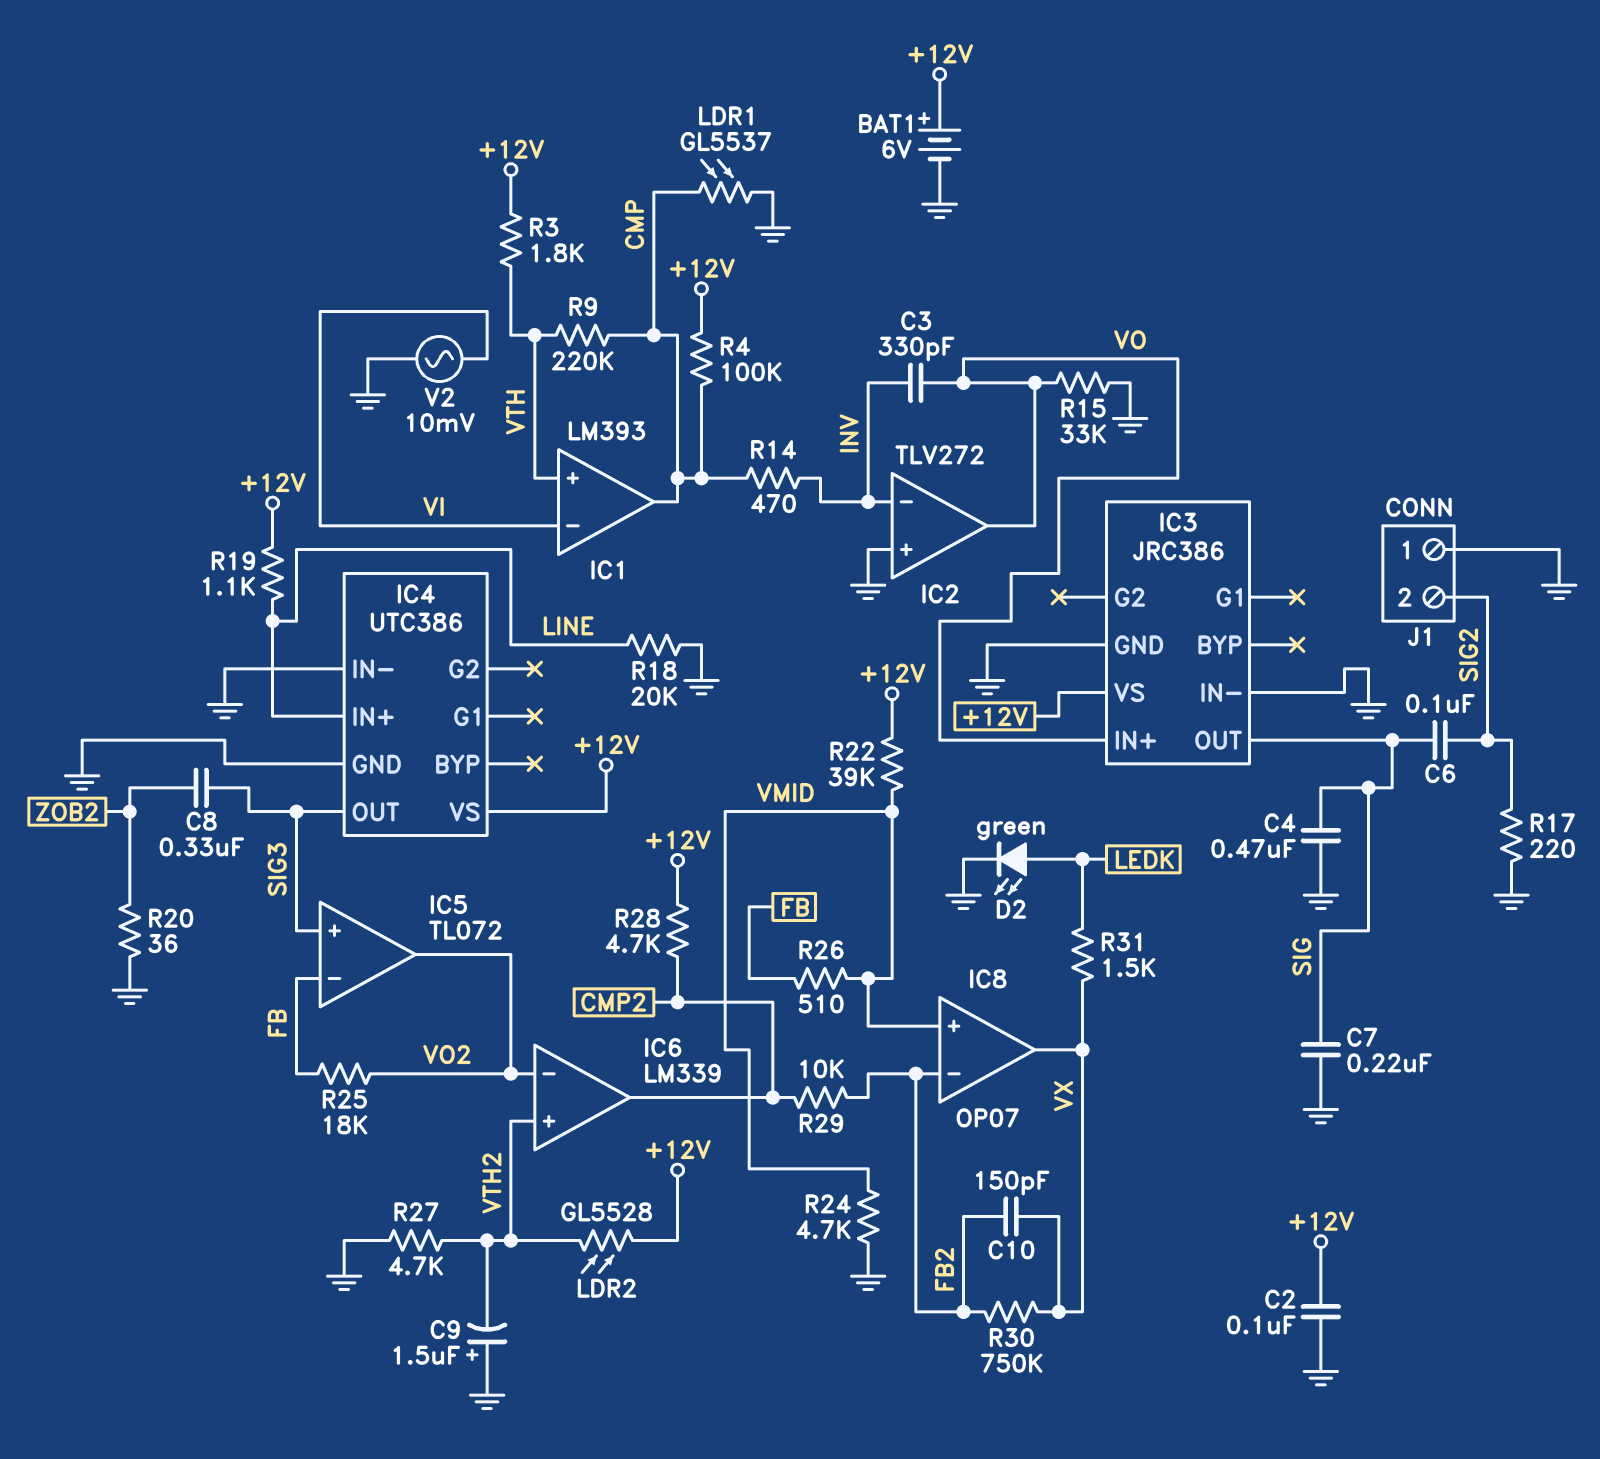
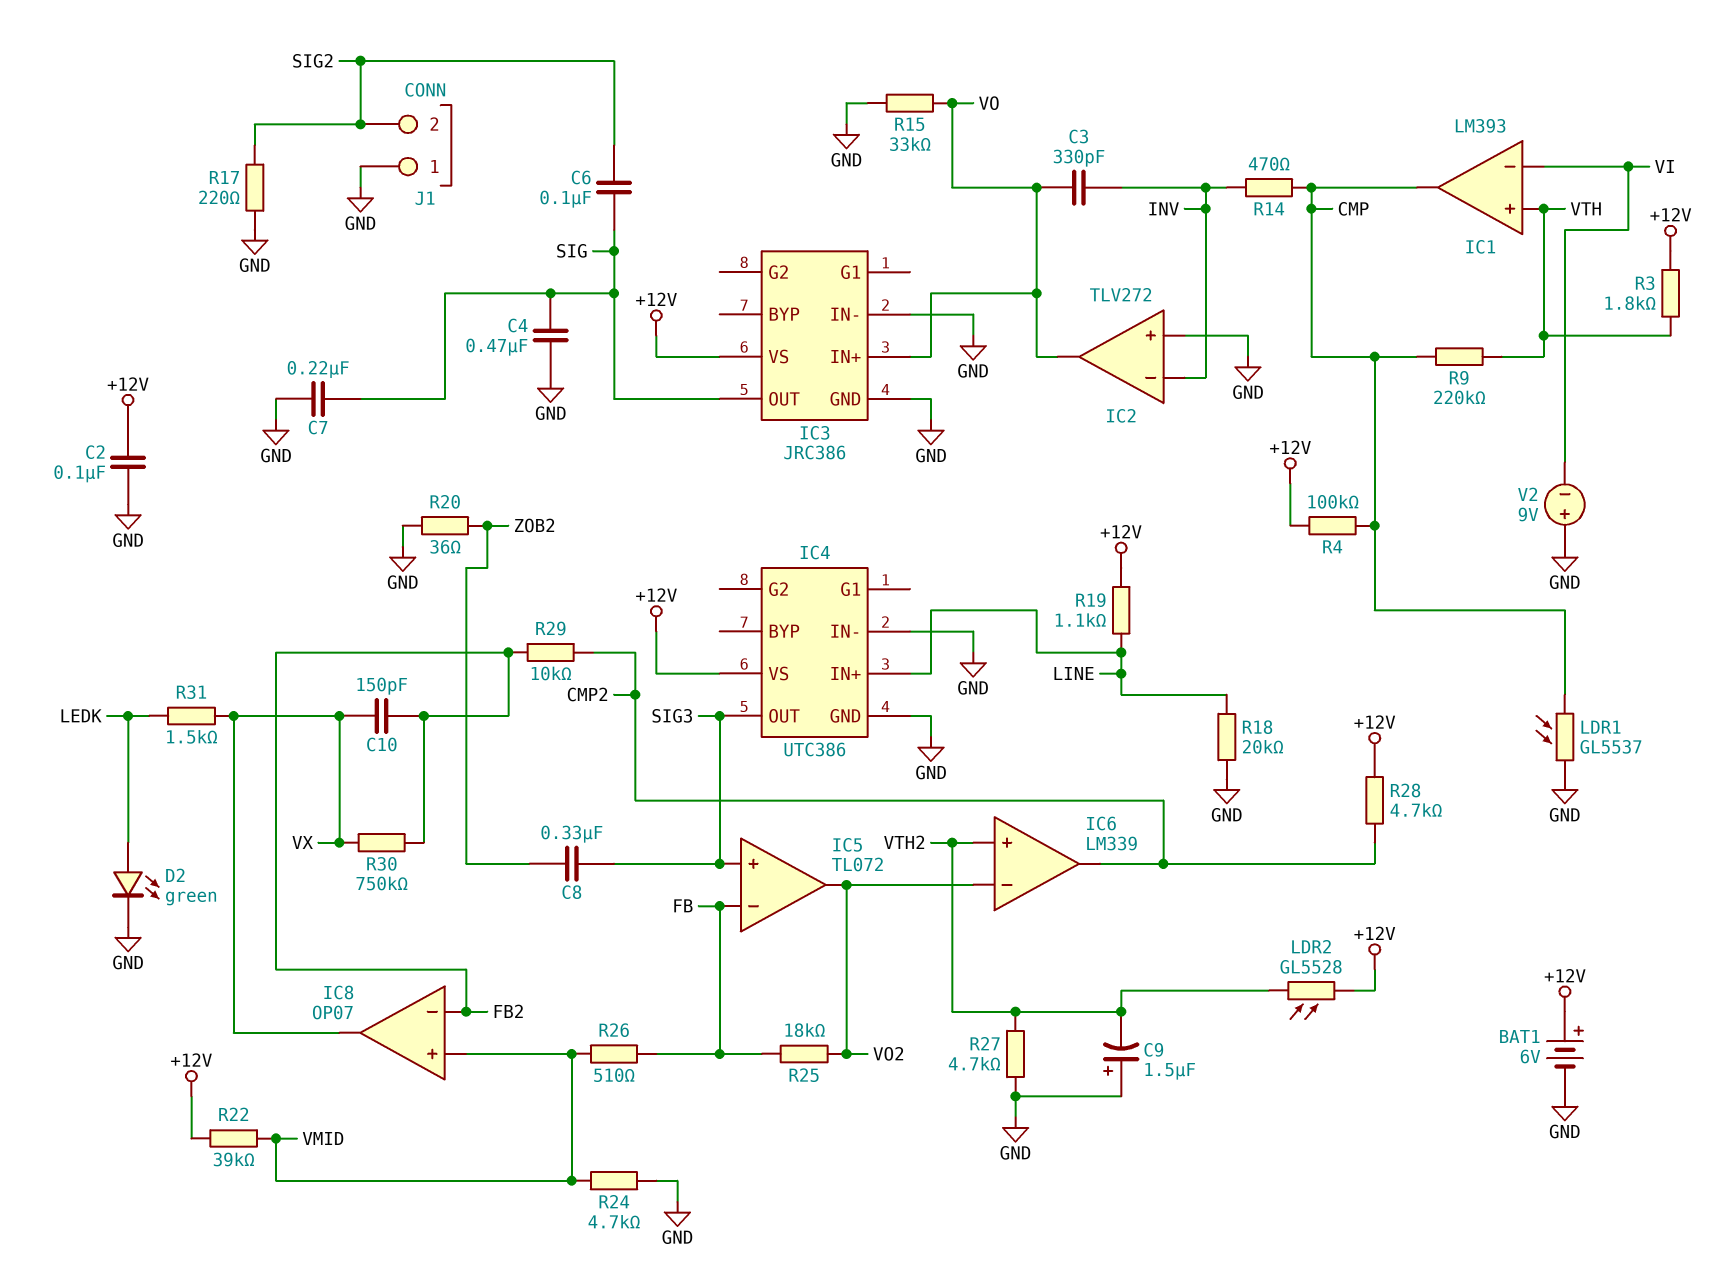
V2: AC 10mV (GND, VI) -> 9V (plus GND, minus VI)

